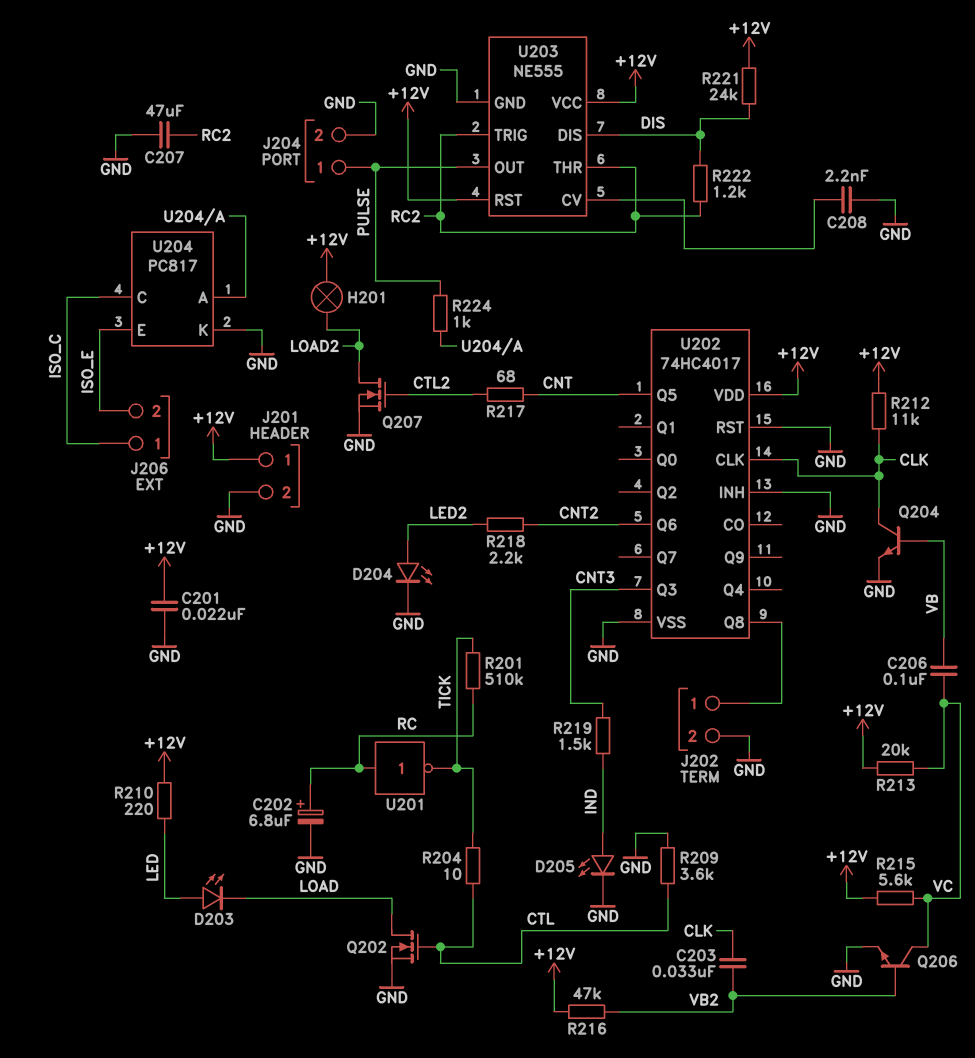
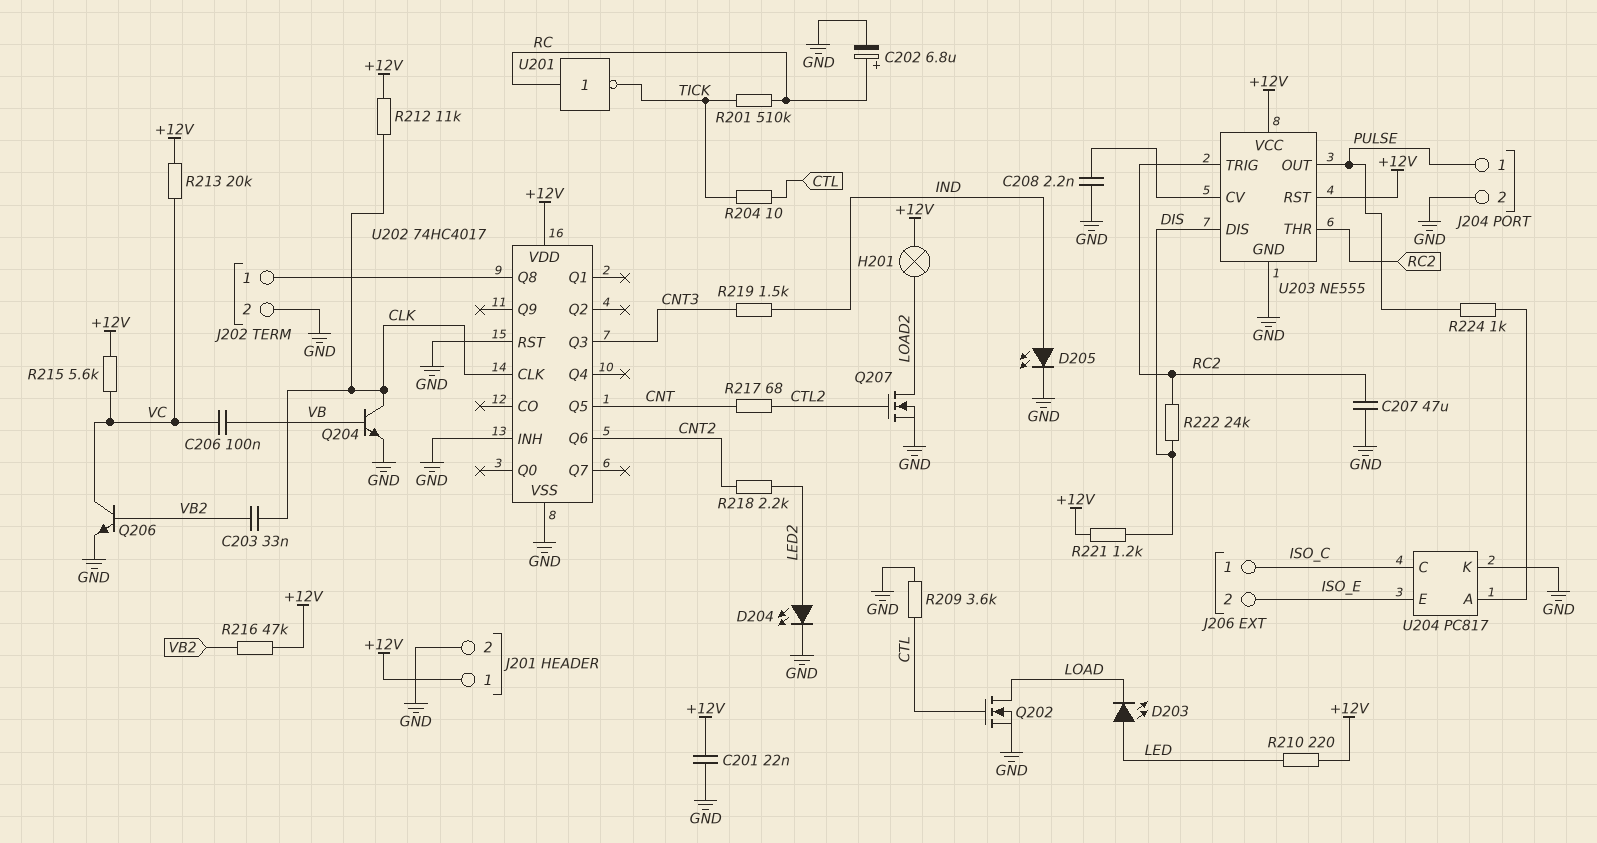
R221: 24k (+12V, DIS) -> 1.2k (+12V, DIS)
R222: 1.2k (DIS, RC2) -> 24k (DIS, RC2)

